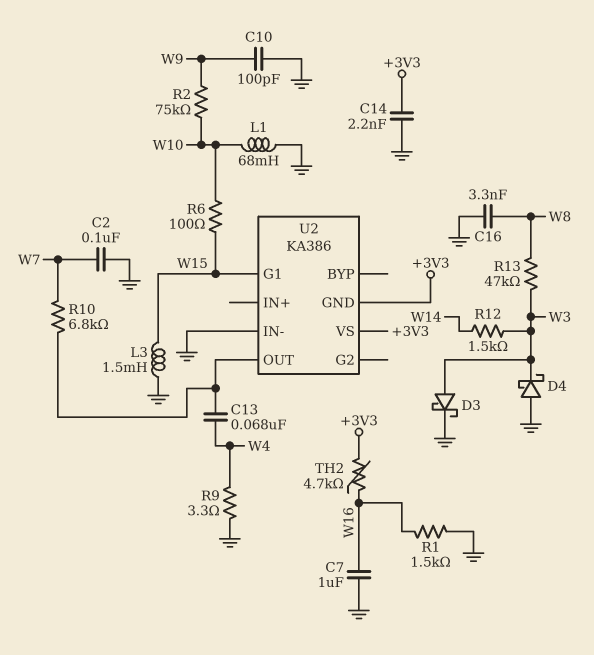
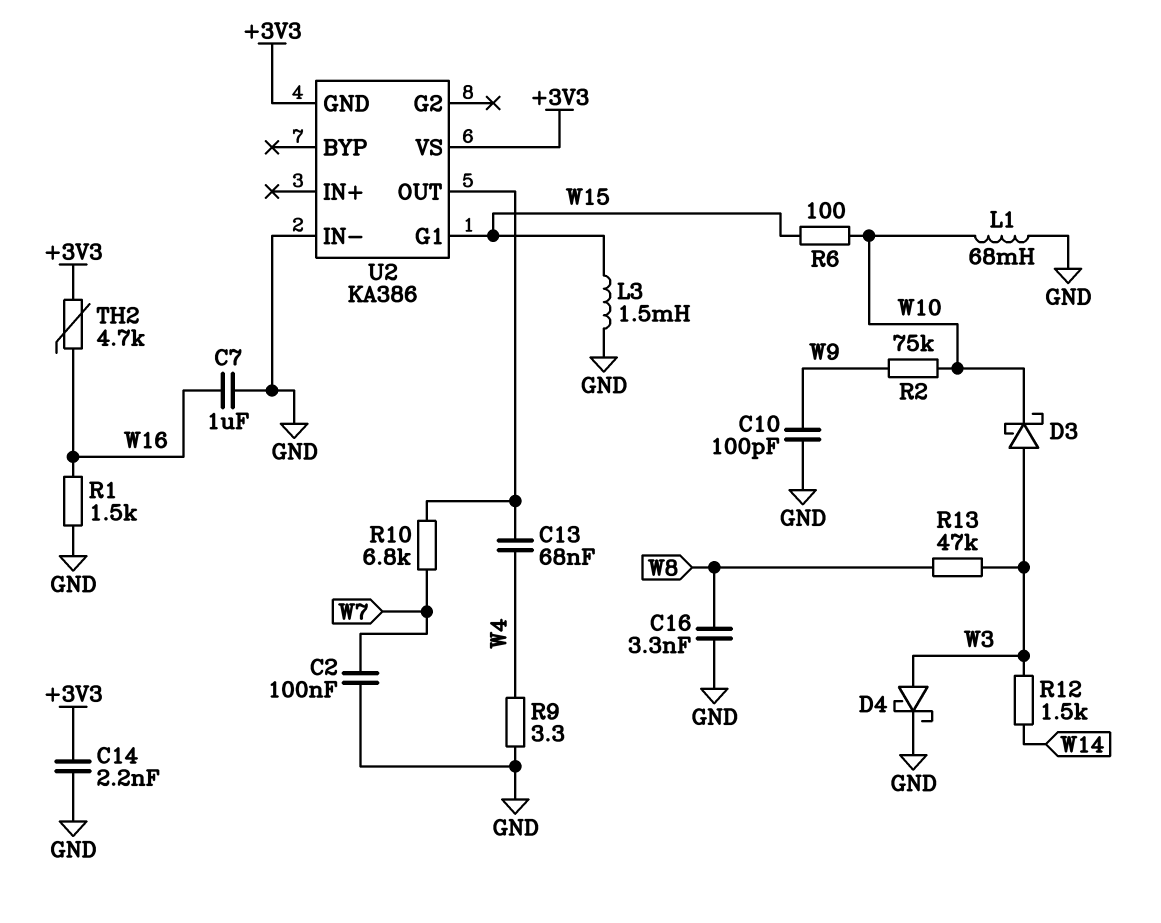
D3: schottky (A W3, K GND) -> schottky (A W3, K W10)
D4: schottky (A GND, K W3) -> schottky (A W3, K GND)

